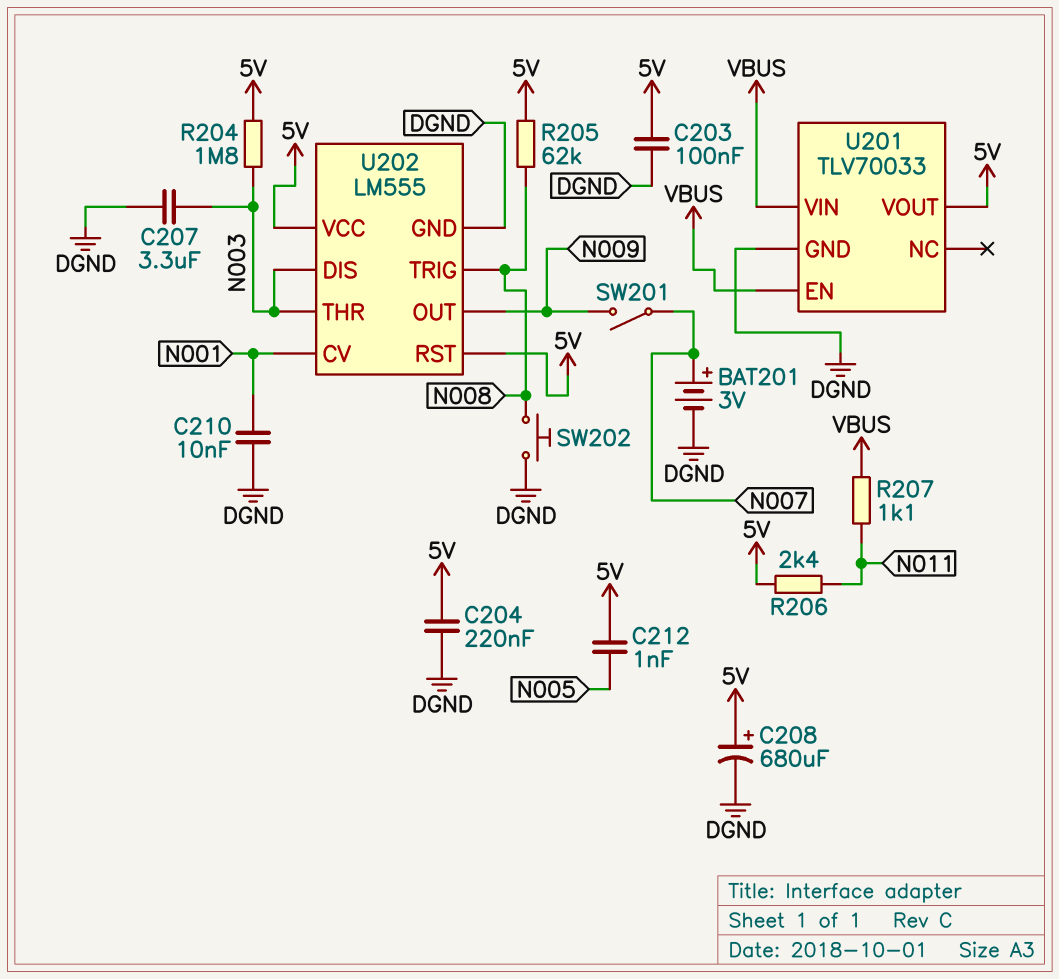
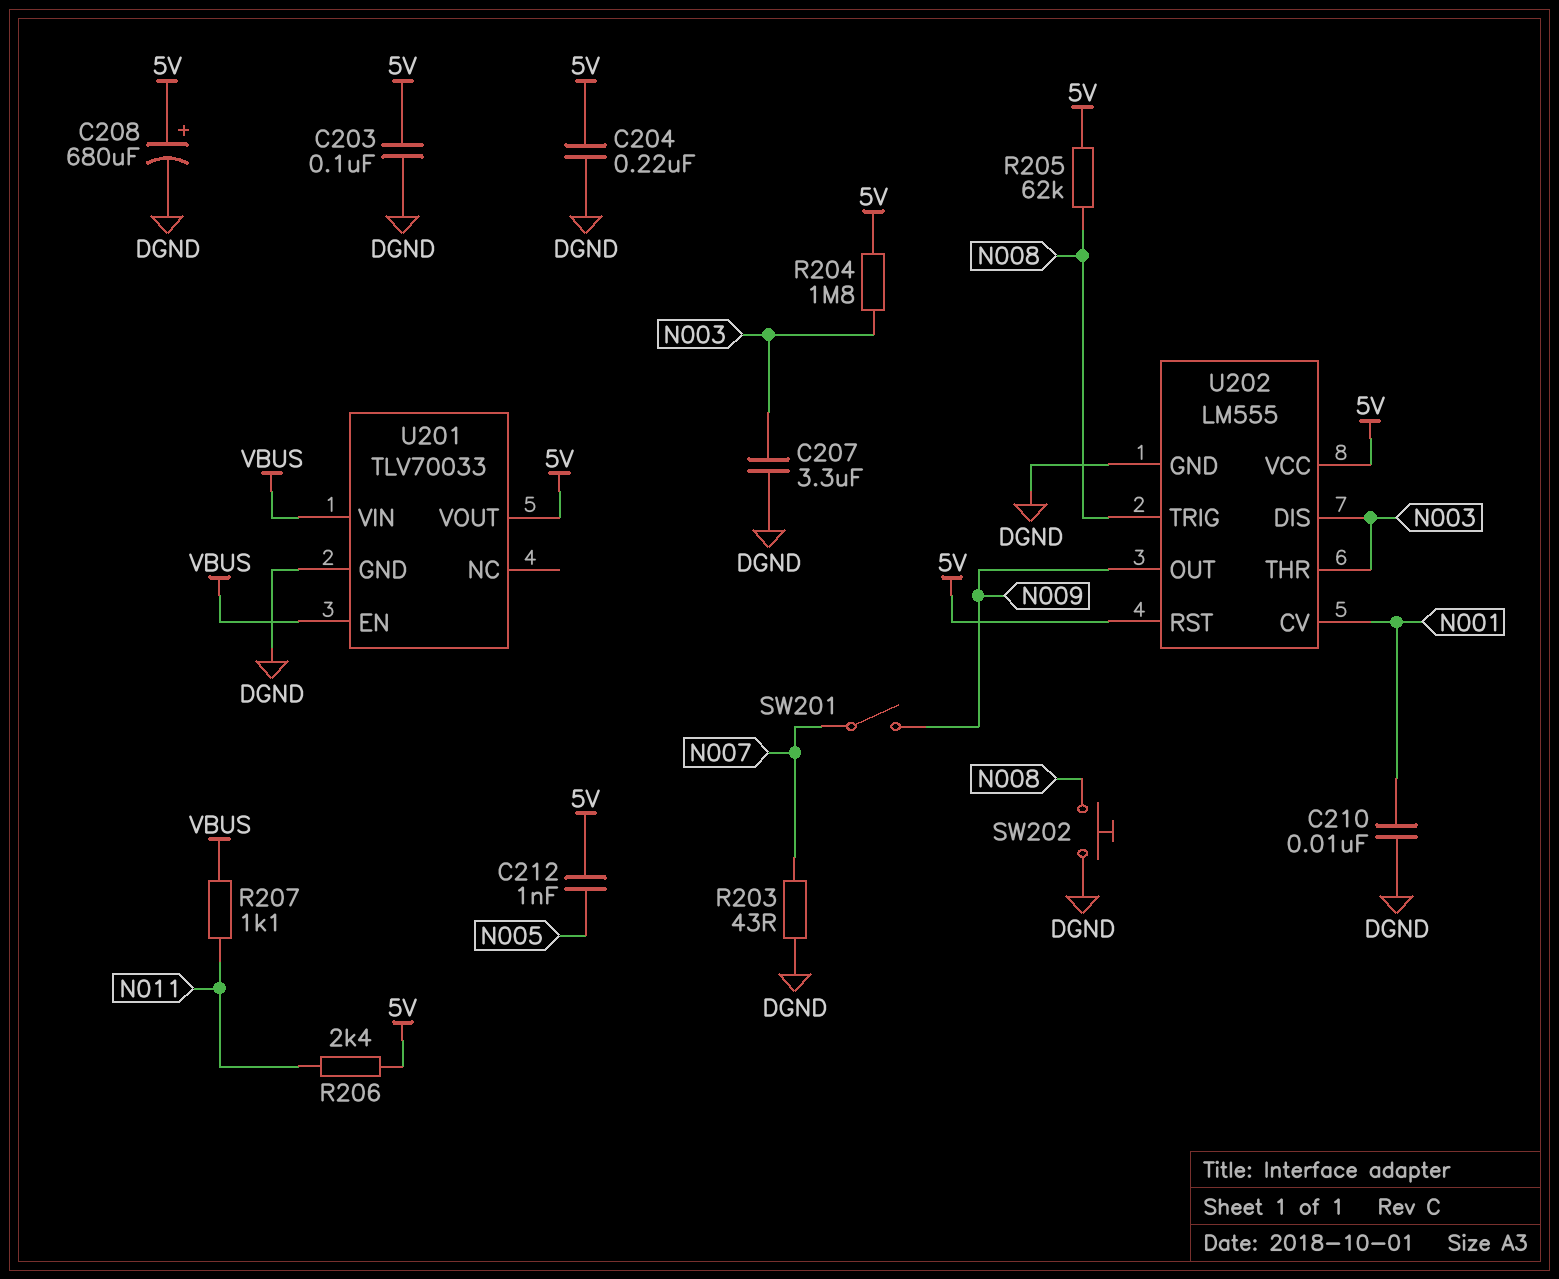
BAT201: 3V (plus N007, minus DGND) -> none
R203: none -> 43 (DGND, N007)

